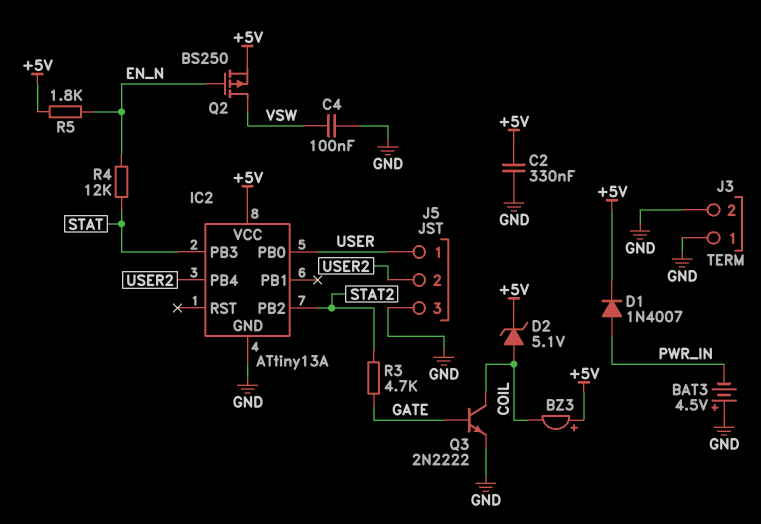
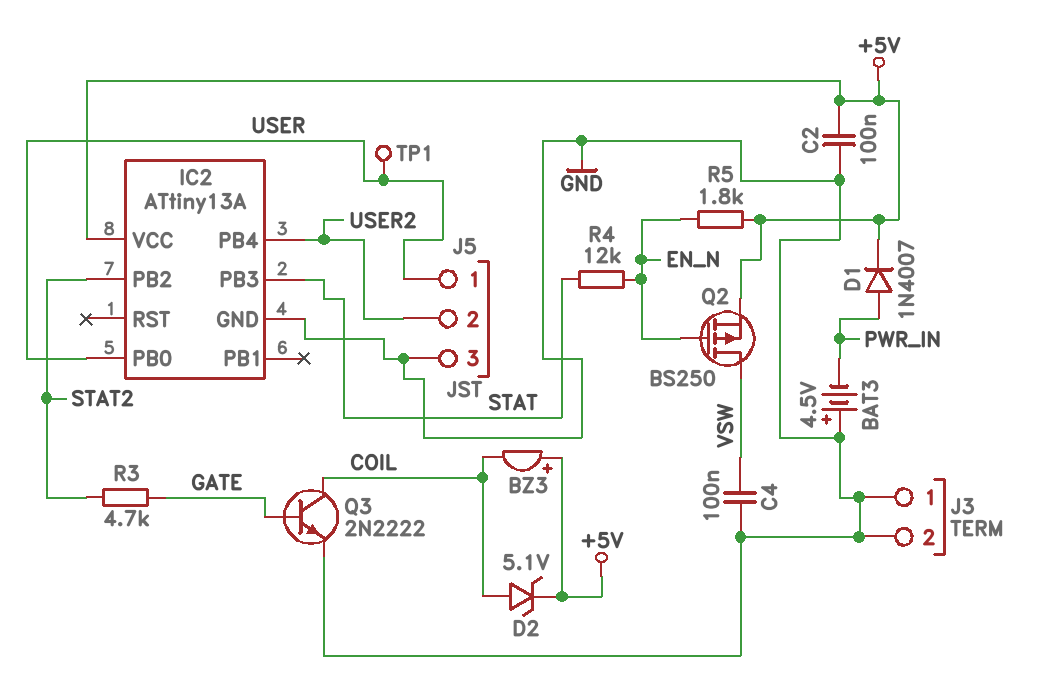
C2: 330nF (+5V, GND) -> 100nF (+5V, GND)
TP1: none -> test point (USER)

